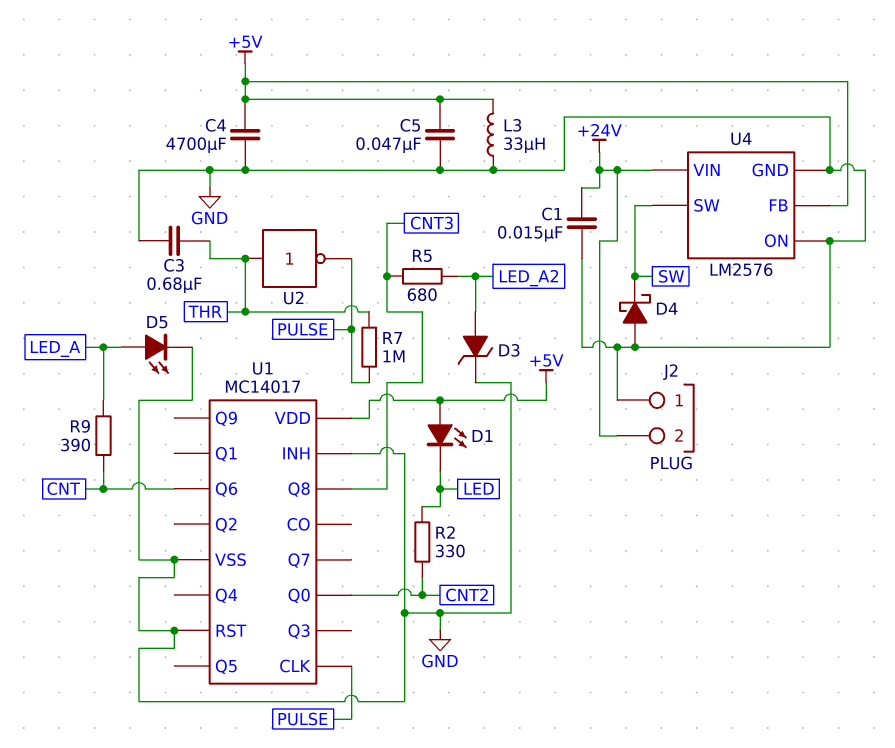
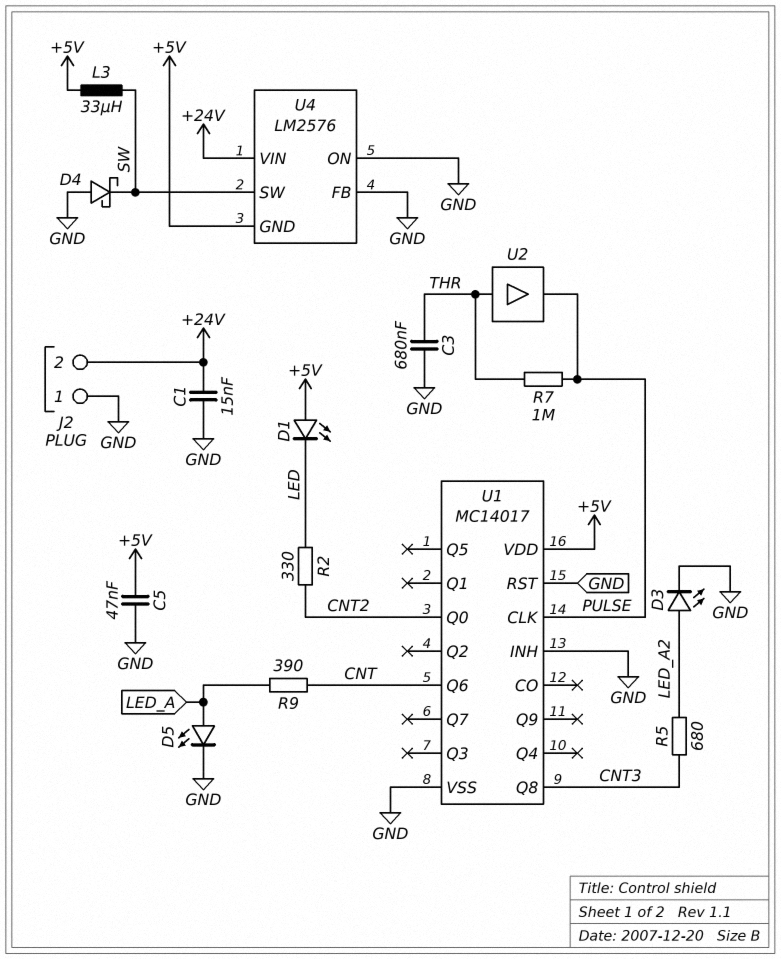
C4: 4700uF (+5V, GND) -> none
D3: zener (A LED_A2, K GND) -> LED (A LED_A2, K GND)
L3: 33uH (+5V, GND) -> 33uH (+5V, SW)
U2: NOT (in THR, out PULSE) -> buffer (in THR, out PULSE)
U4 pin FB: +5V -> GND
U4 pin GND: GND -> +5V

